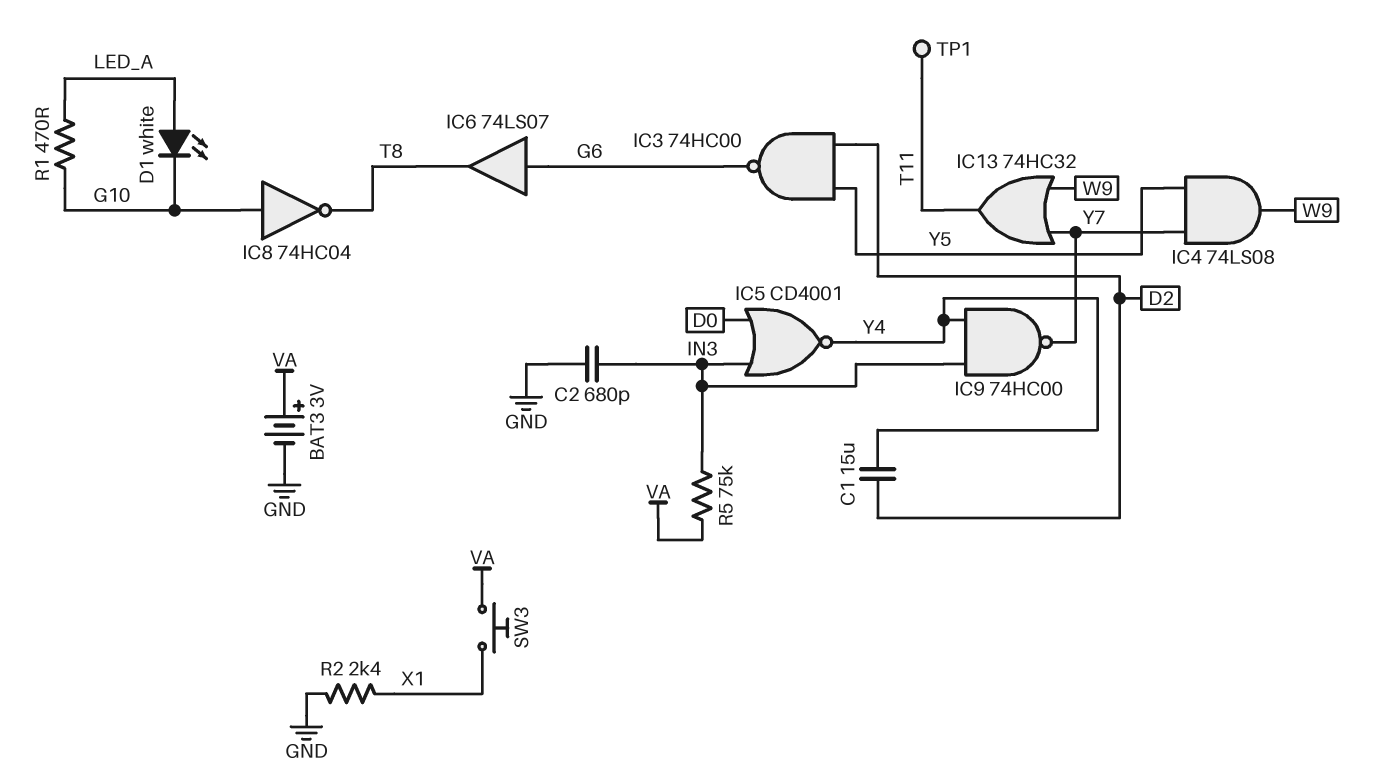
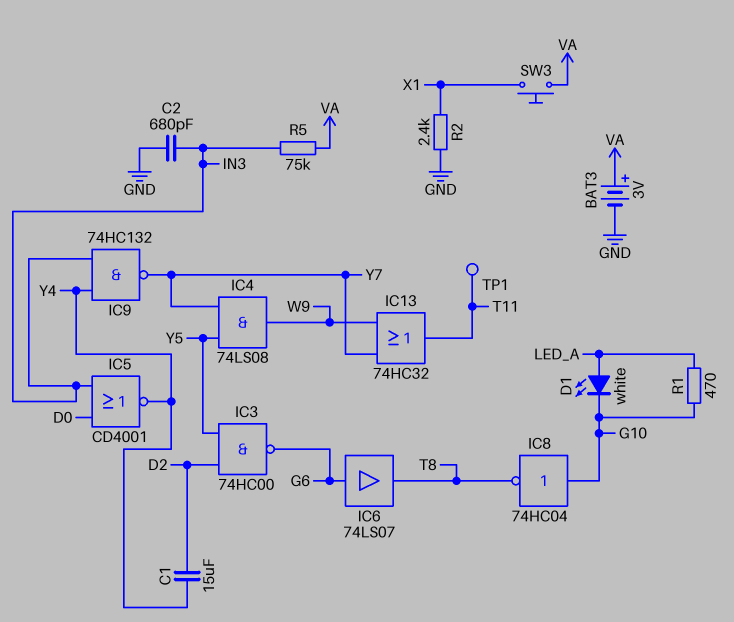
IC9: NAND 74HC00 (in IN3, in Y4, out Y7) -> NAND 74HC132 (in IN3, in Y4, out Y7)

